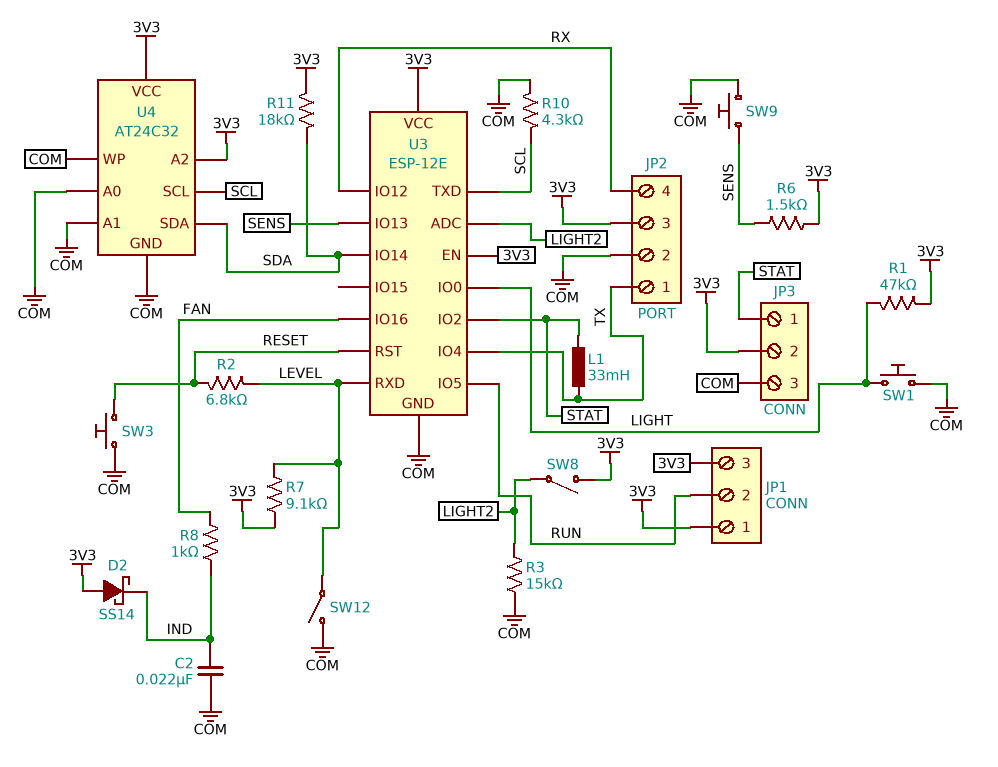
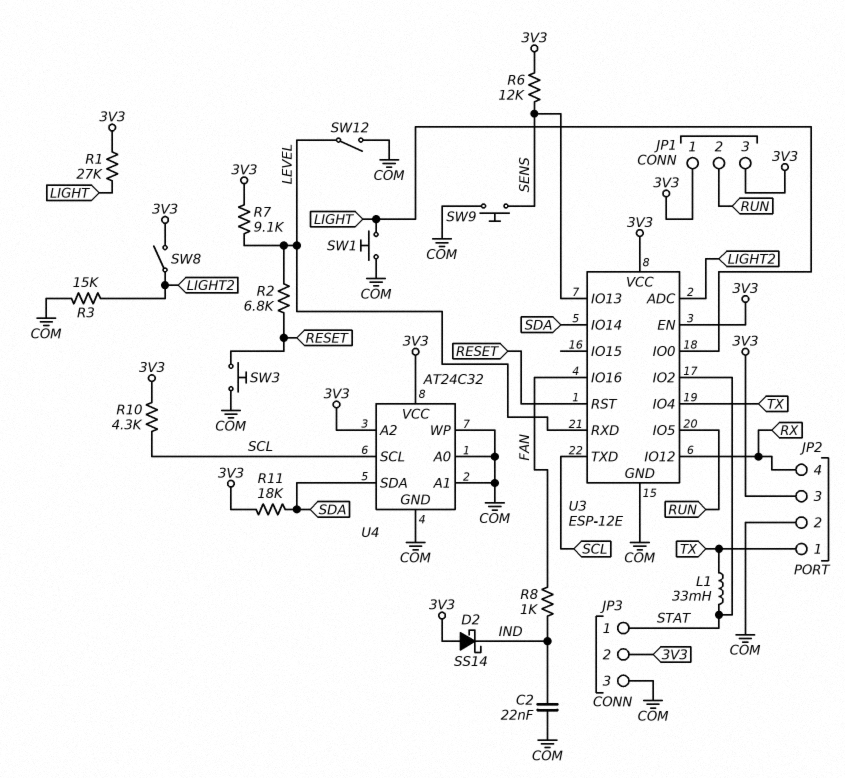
R1: 47k (3V3, LIGHT) -> 27k (3V3, LIGHT)
R6: 1.5k (3V3, SENS) -> 12k (3V3, SENS)
R10: 4.3k (COM, SCL) -> 4.3k (3V3, SCL)

